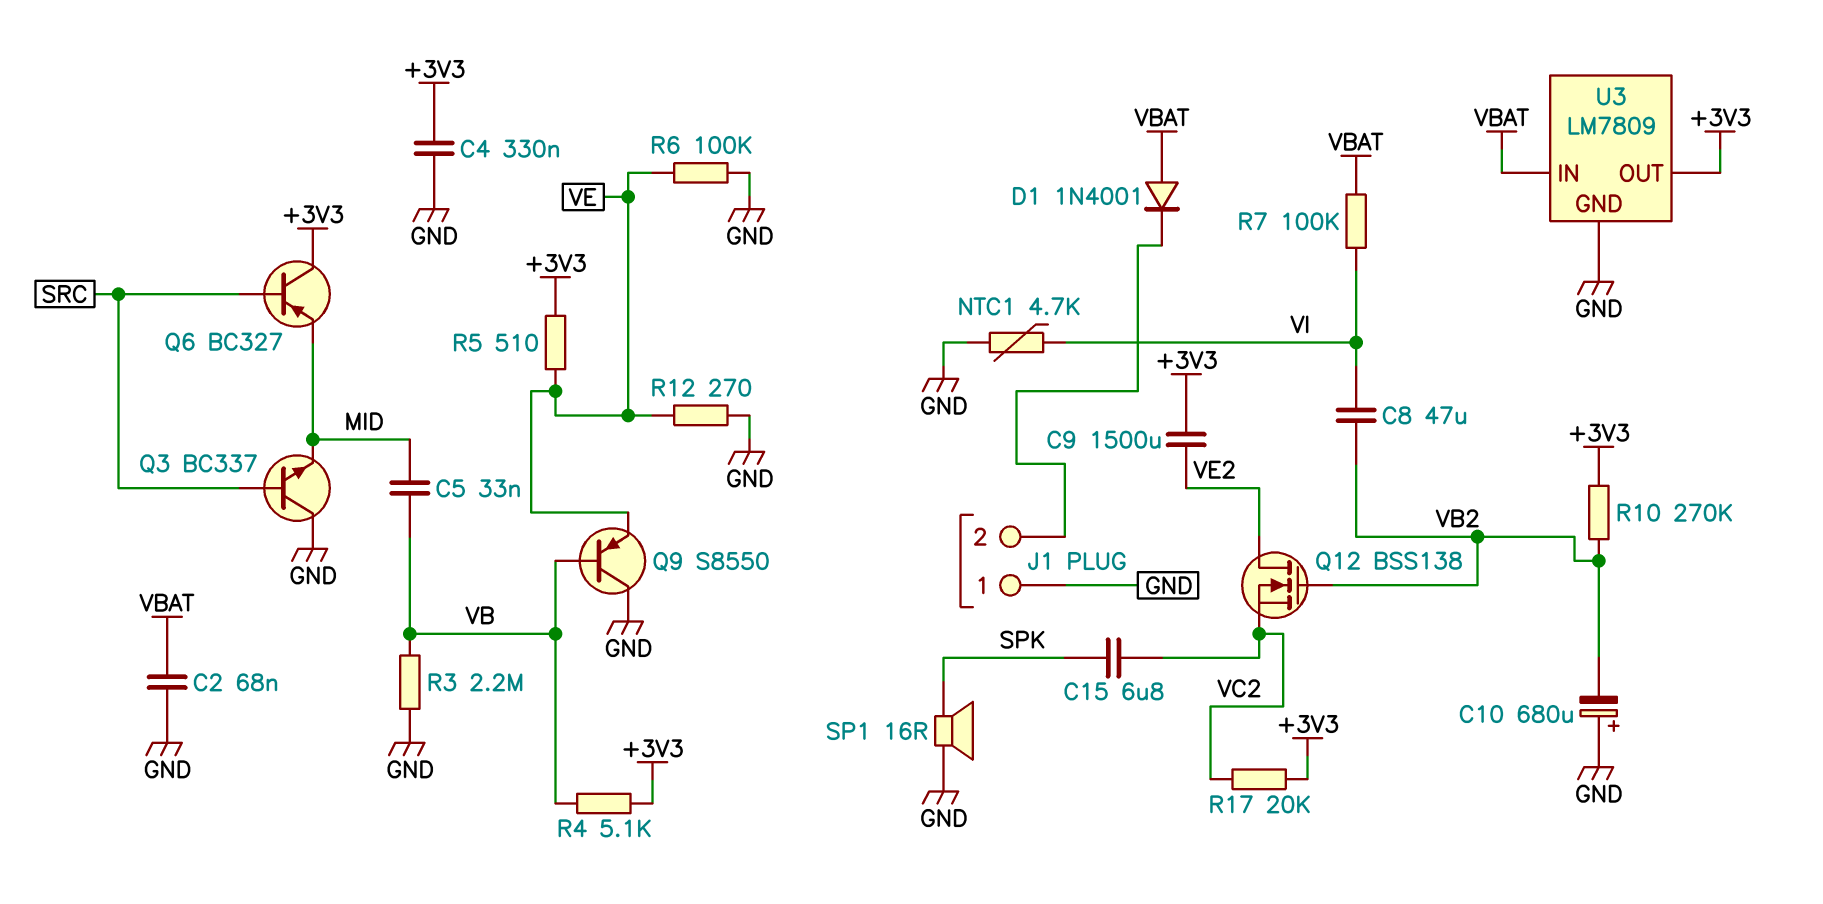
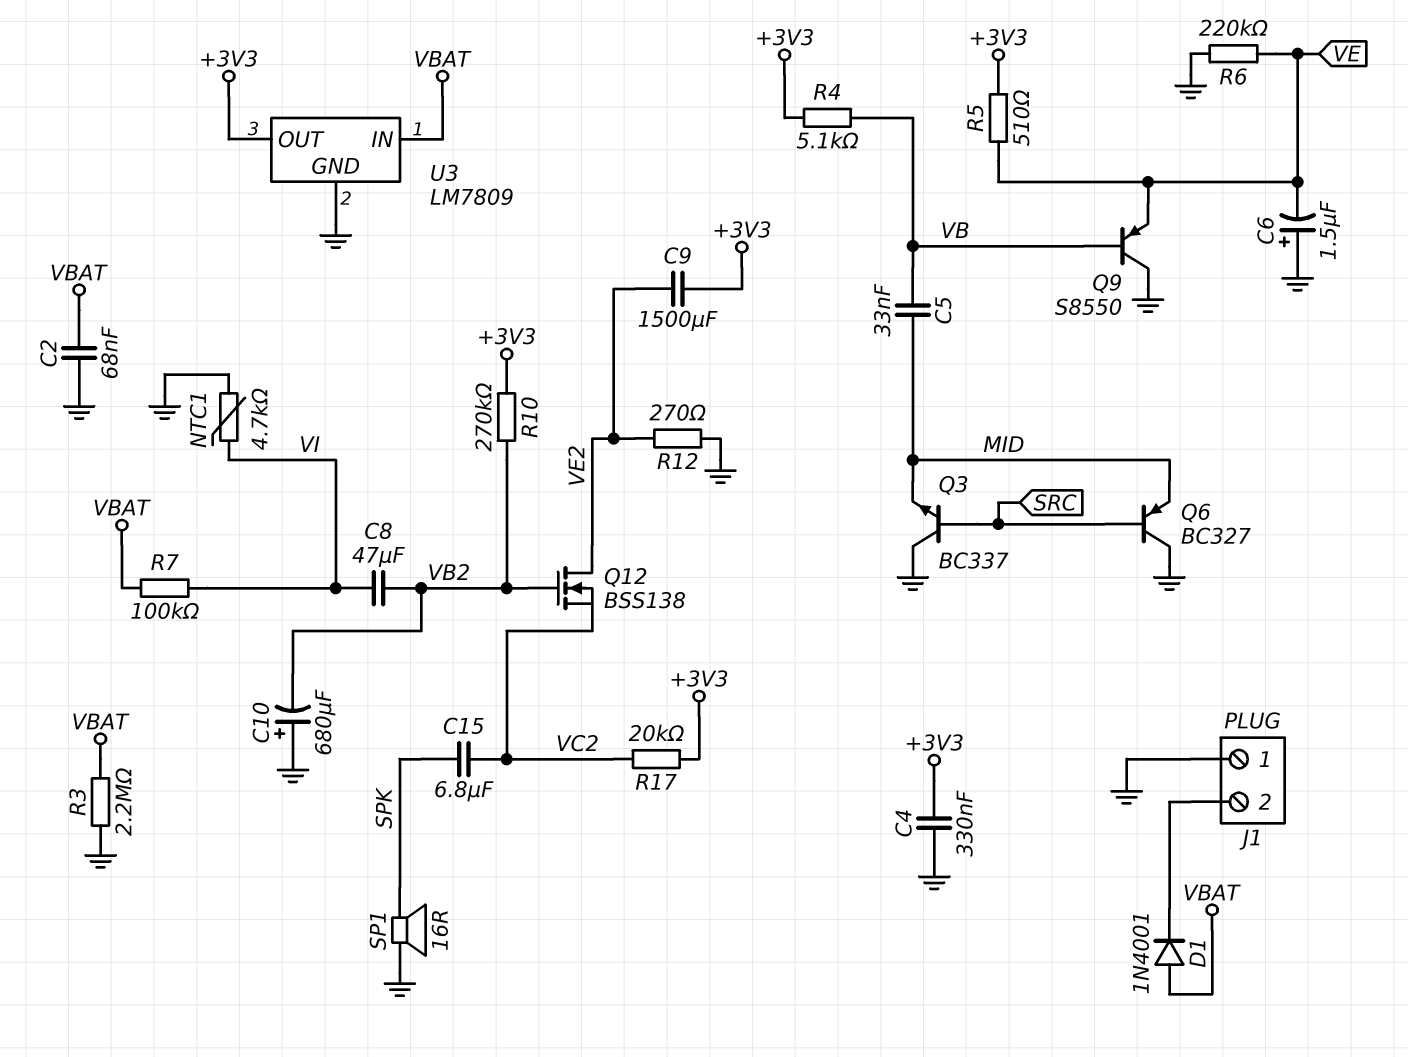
C6: none -> 1.5uF (plus GND, minus VE)
Q6: PNP BC327 (B SRC, C +3V3, E MID) -> PNP BC327 (B SRC, C GND, E MID)
R3: 2.2M (GND, VB) -> 2.2M (GND, VBAT)
R6: 100k (GND, VE) -> 220k (GND, VE)
R12: 270 (GND, VE) -> 270 (GND, VE2)

